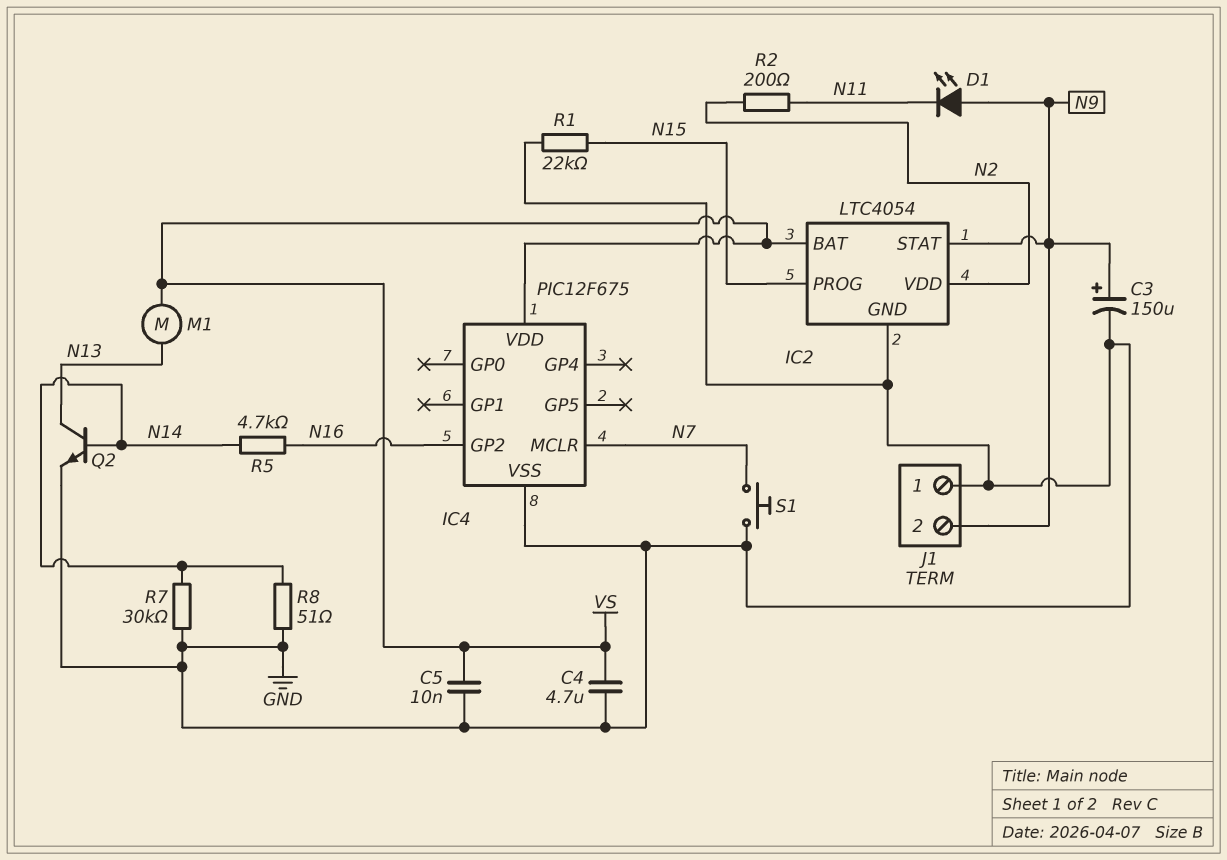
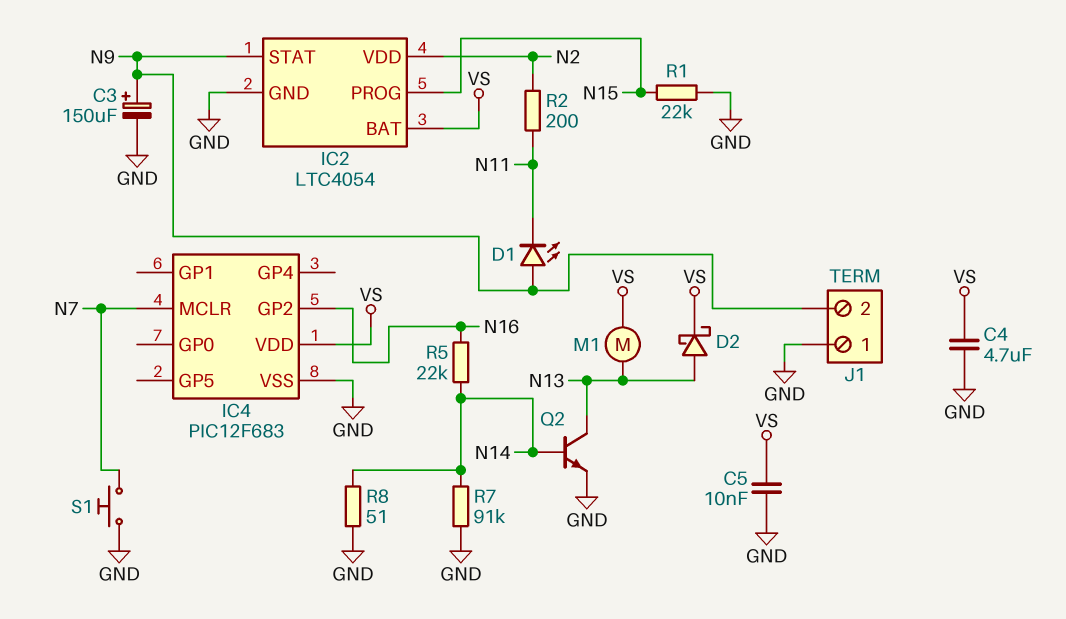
D2: none -> schottky (A N13, K VS)
IC4: PIC12F675 -> PIC12F683
R5: 4.7k (N14, N16) -> 22k (N14, N16)
R7: 30k (GND, N14) -> 91k (GND, N14)

